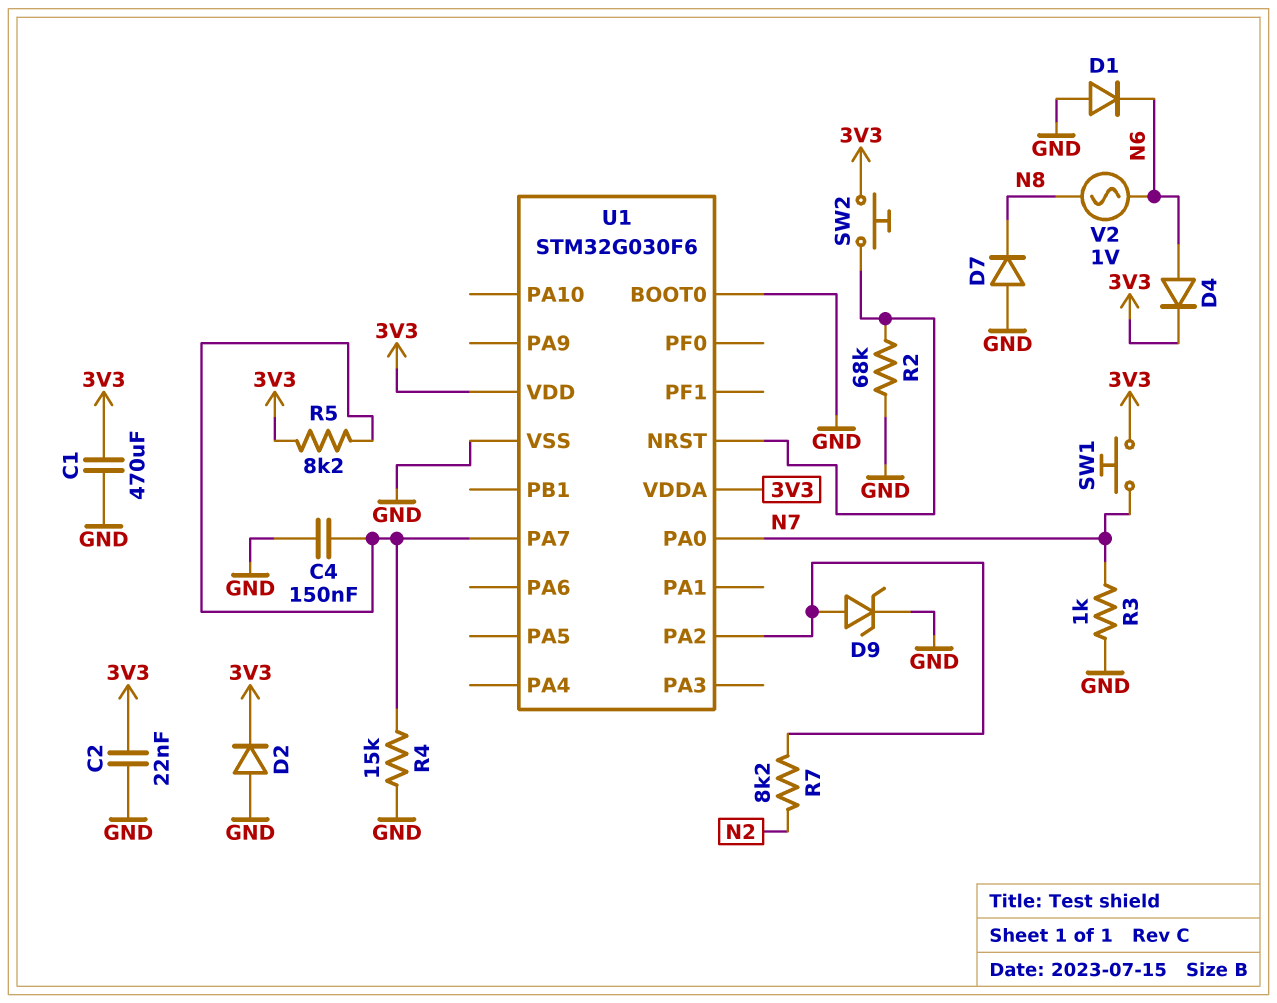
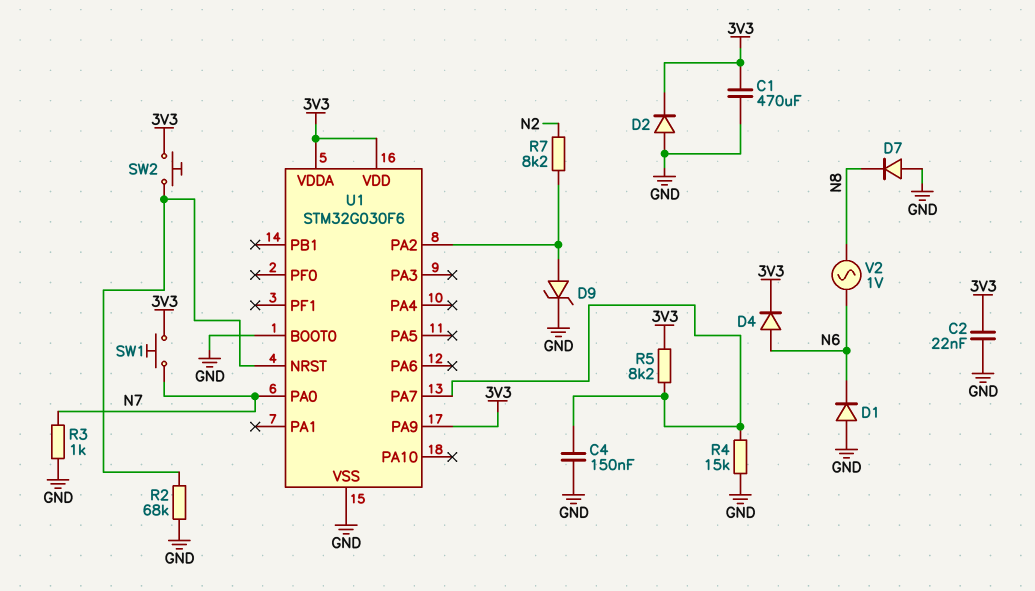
U1 pin PA9: none -> 3V3

